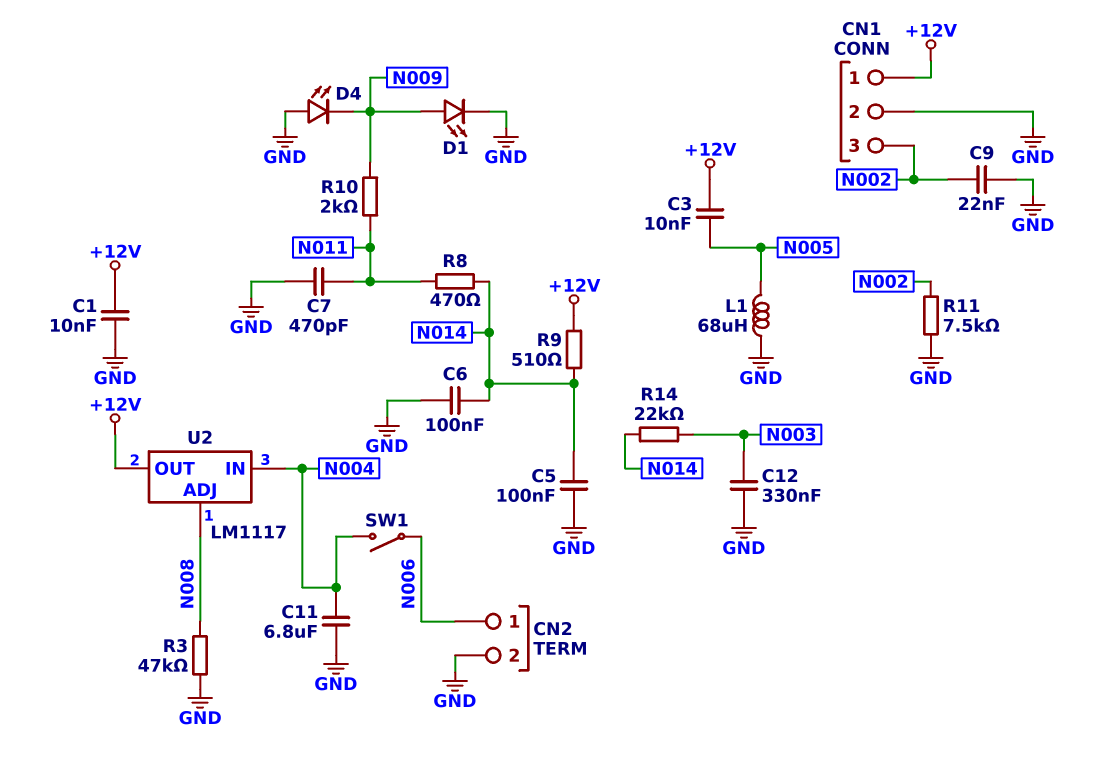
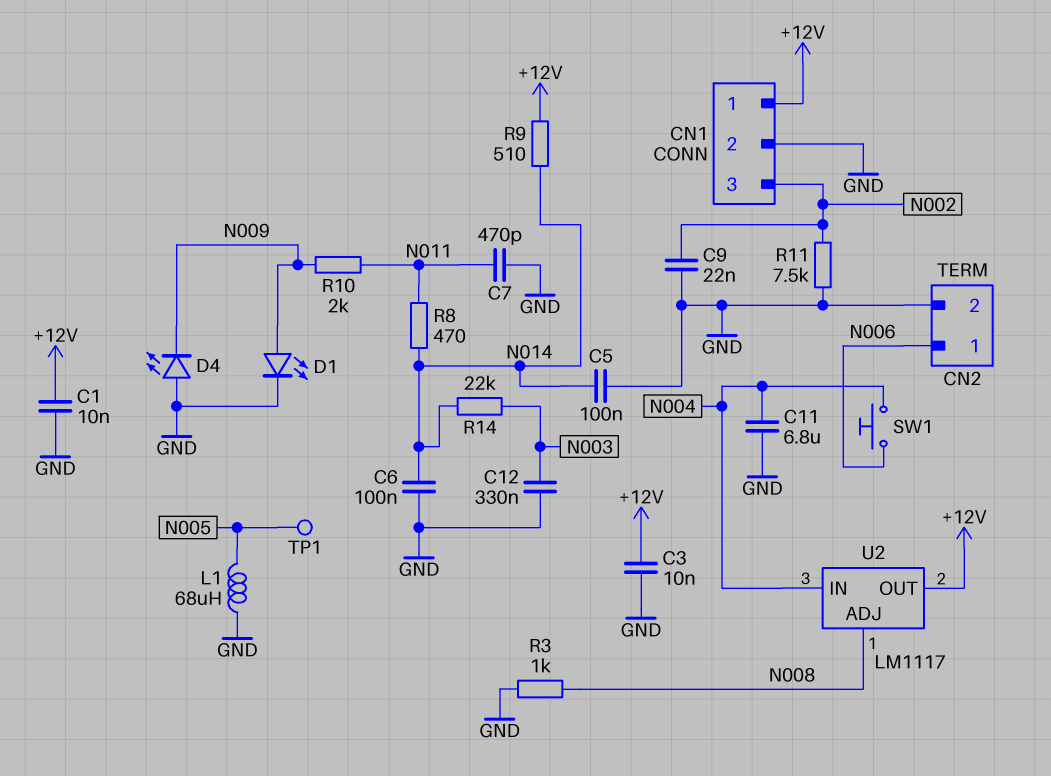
C3: 10nF (+12V, N005) -> 10nF (+12V, GND)
R3: 47k (GND, N008) -> 1k (GND, N008)
SW1: switch (N004, N006) -> button (N004, N006)
TP1: none -> test point (N005)

